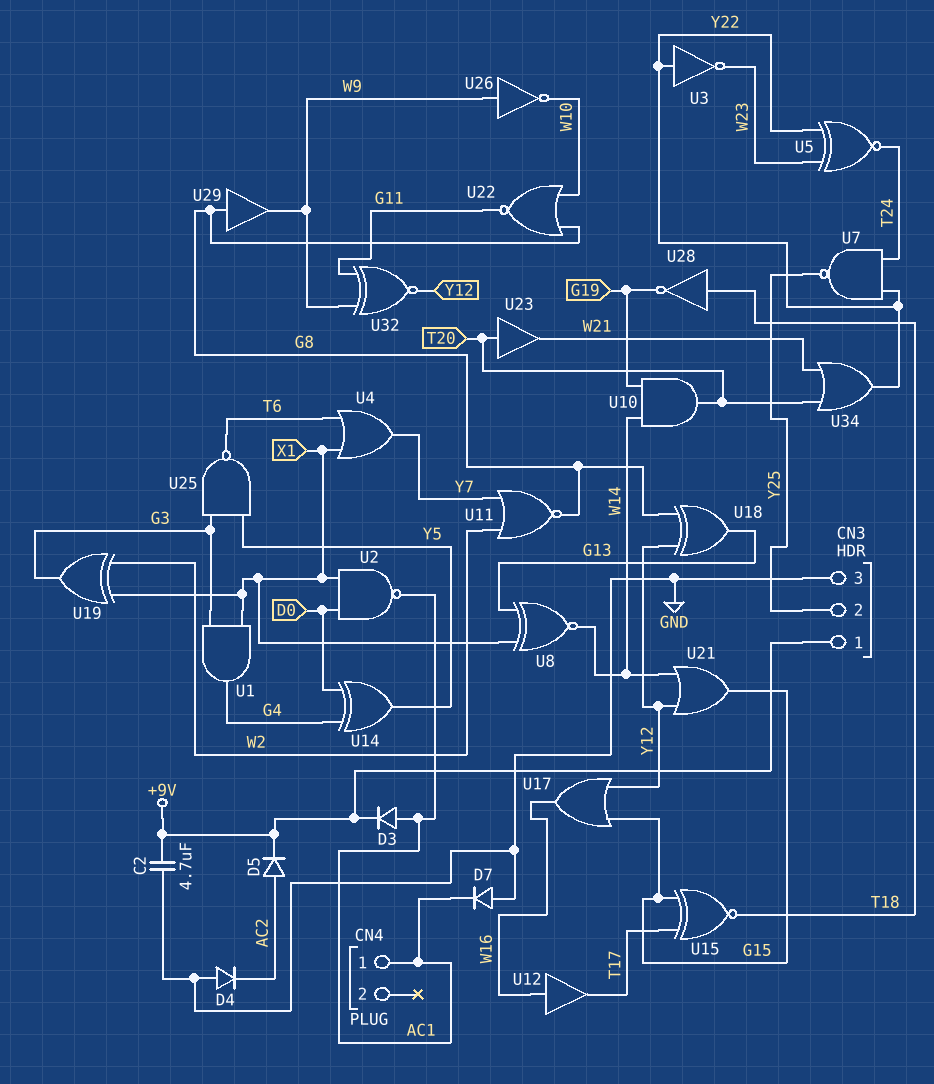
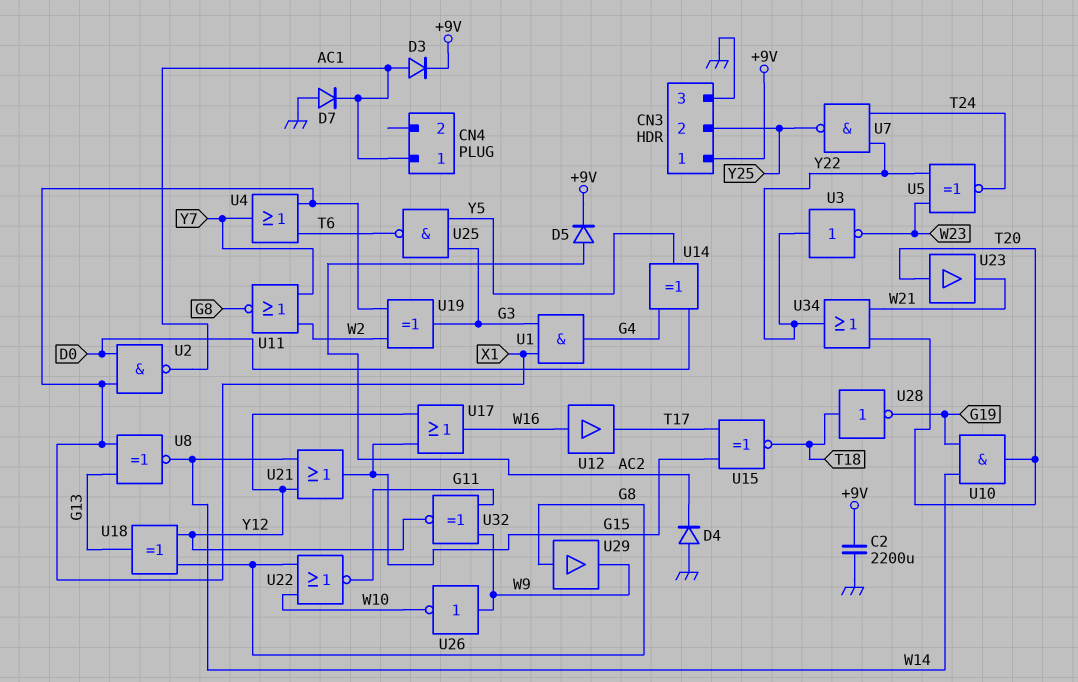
C2: 4.7uF (+9V, GND) -> 2200uF (+9V, GND)

